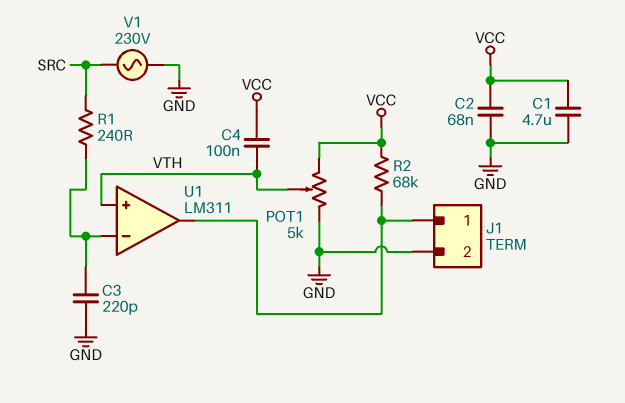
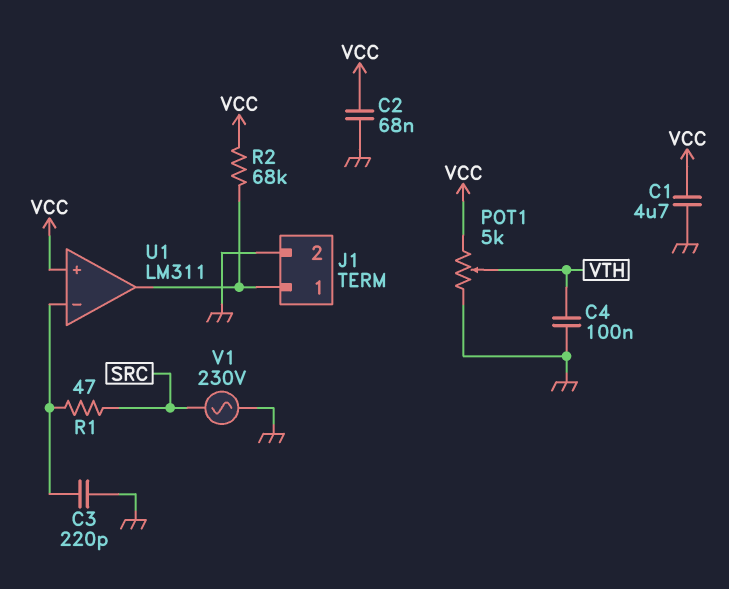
C4: 100nF (VCC, VTH) -> 100nF (GND, VTH)
R1: 240 (SRC, U1/in-) -> 47 (SRC, U1/in-)
U1 pin in+: VTH -> VCC

